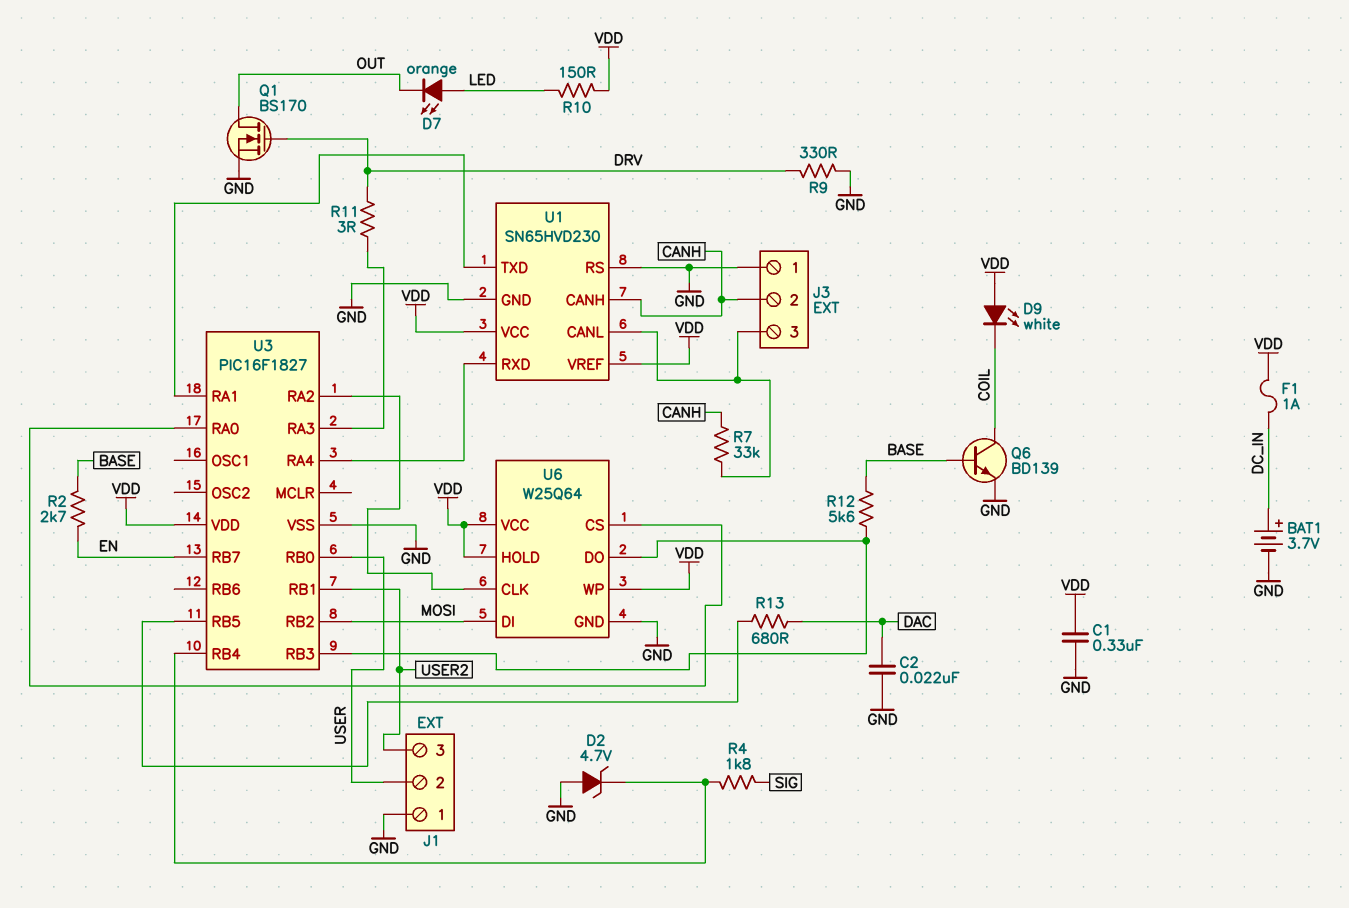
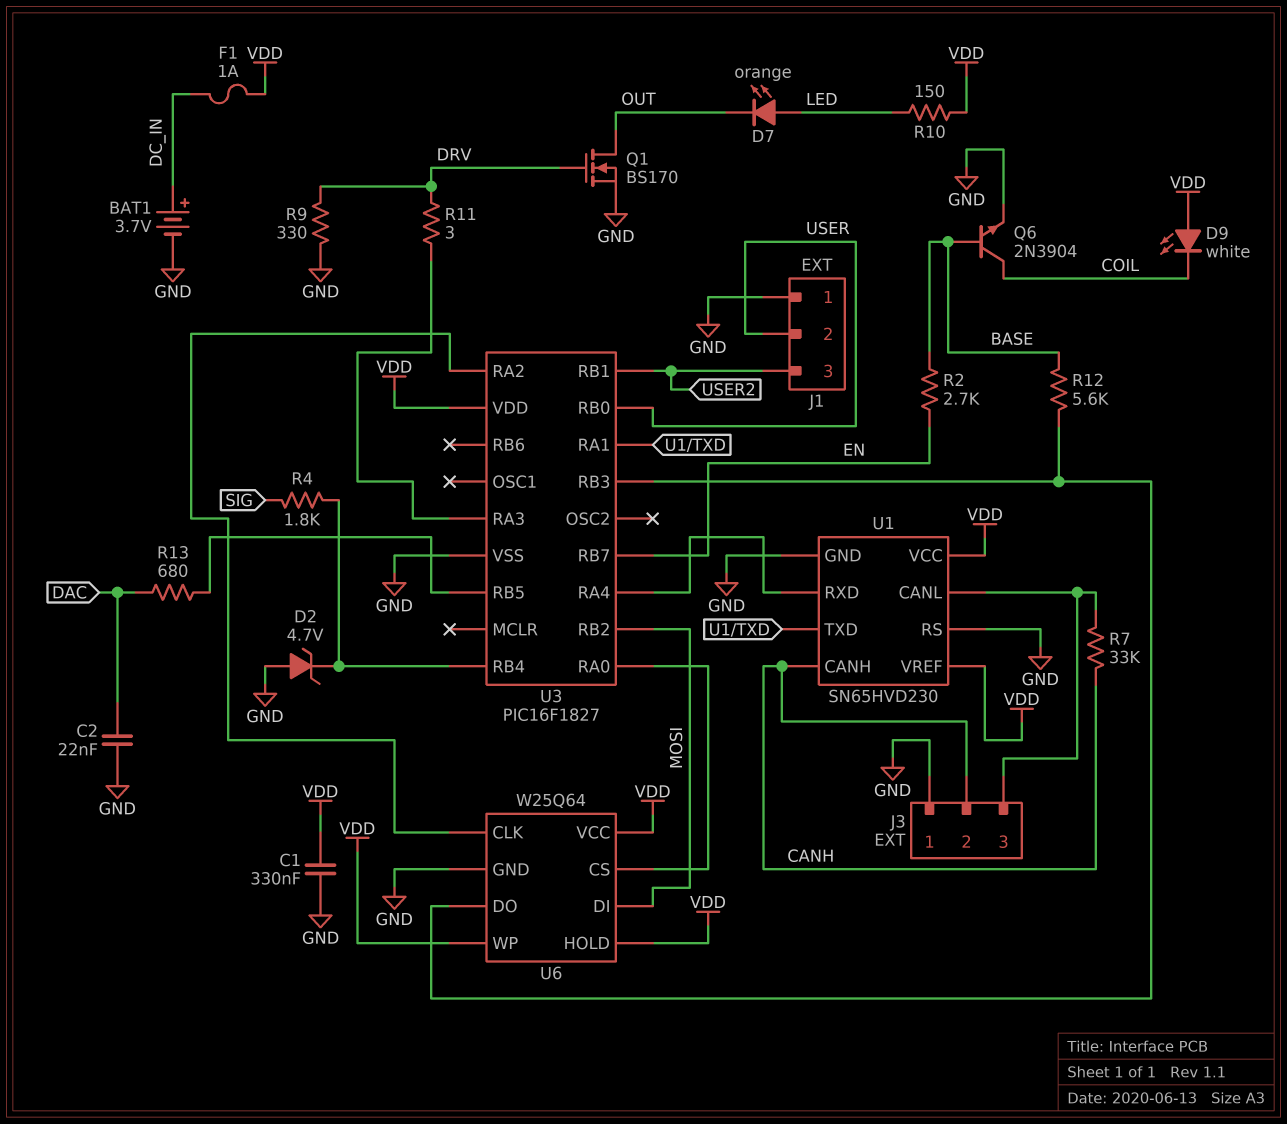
Q6: NPN BD139 (B BASE, C COIL, E GND) -> NPN 2N3904 (B BASE, C COIL, E GND)

